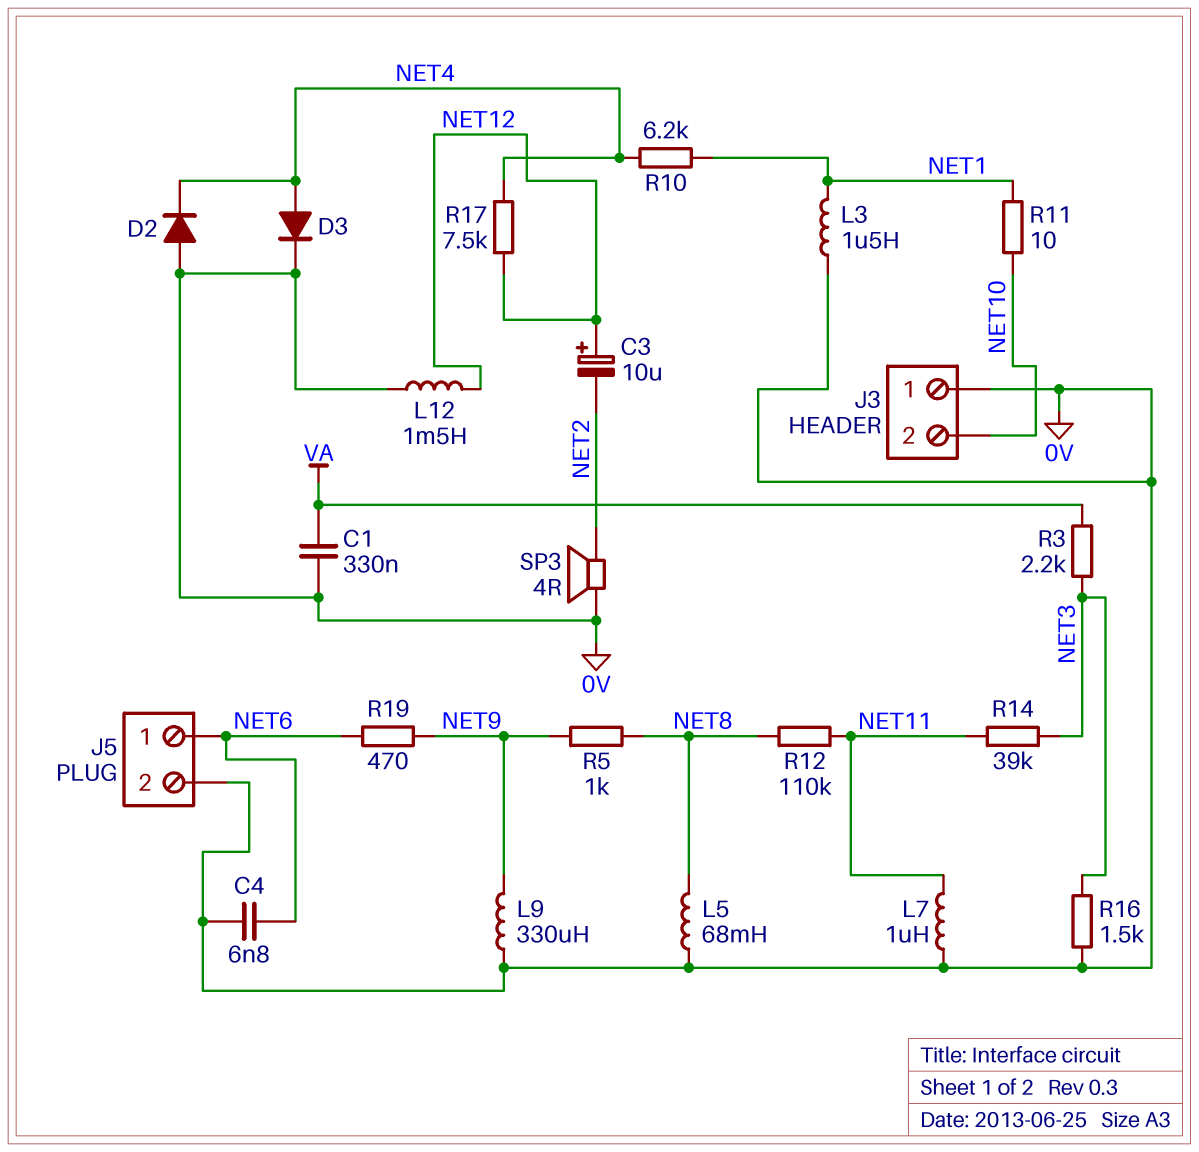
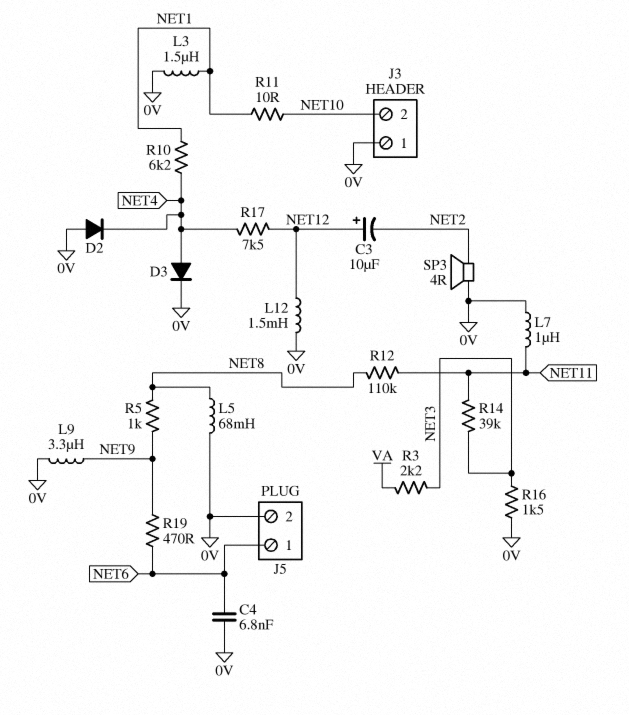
C1: 330nF (0V, VA) -> none
L9: 330uH (0V, NET9) -> 3.3uH (0V, NET9)

